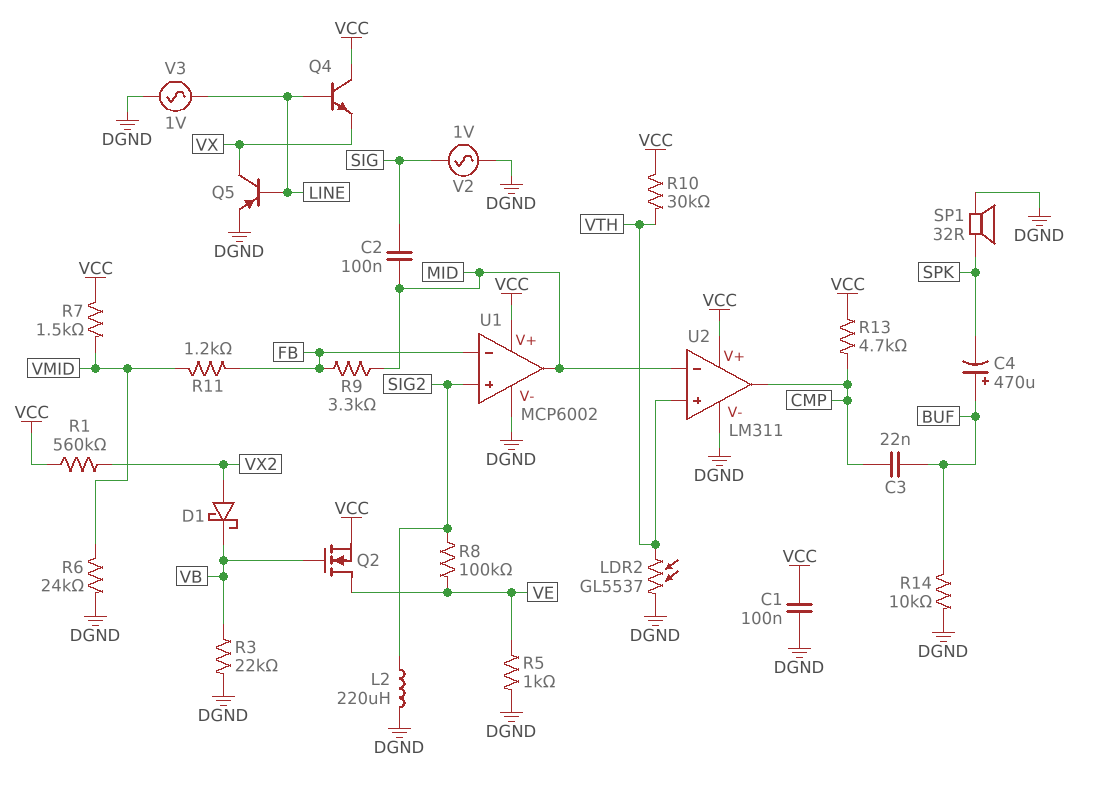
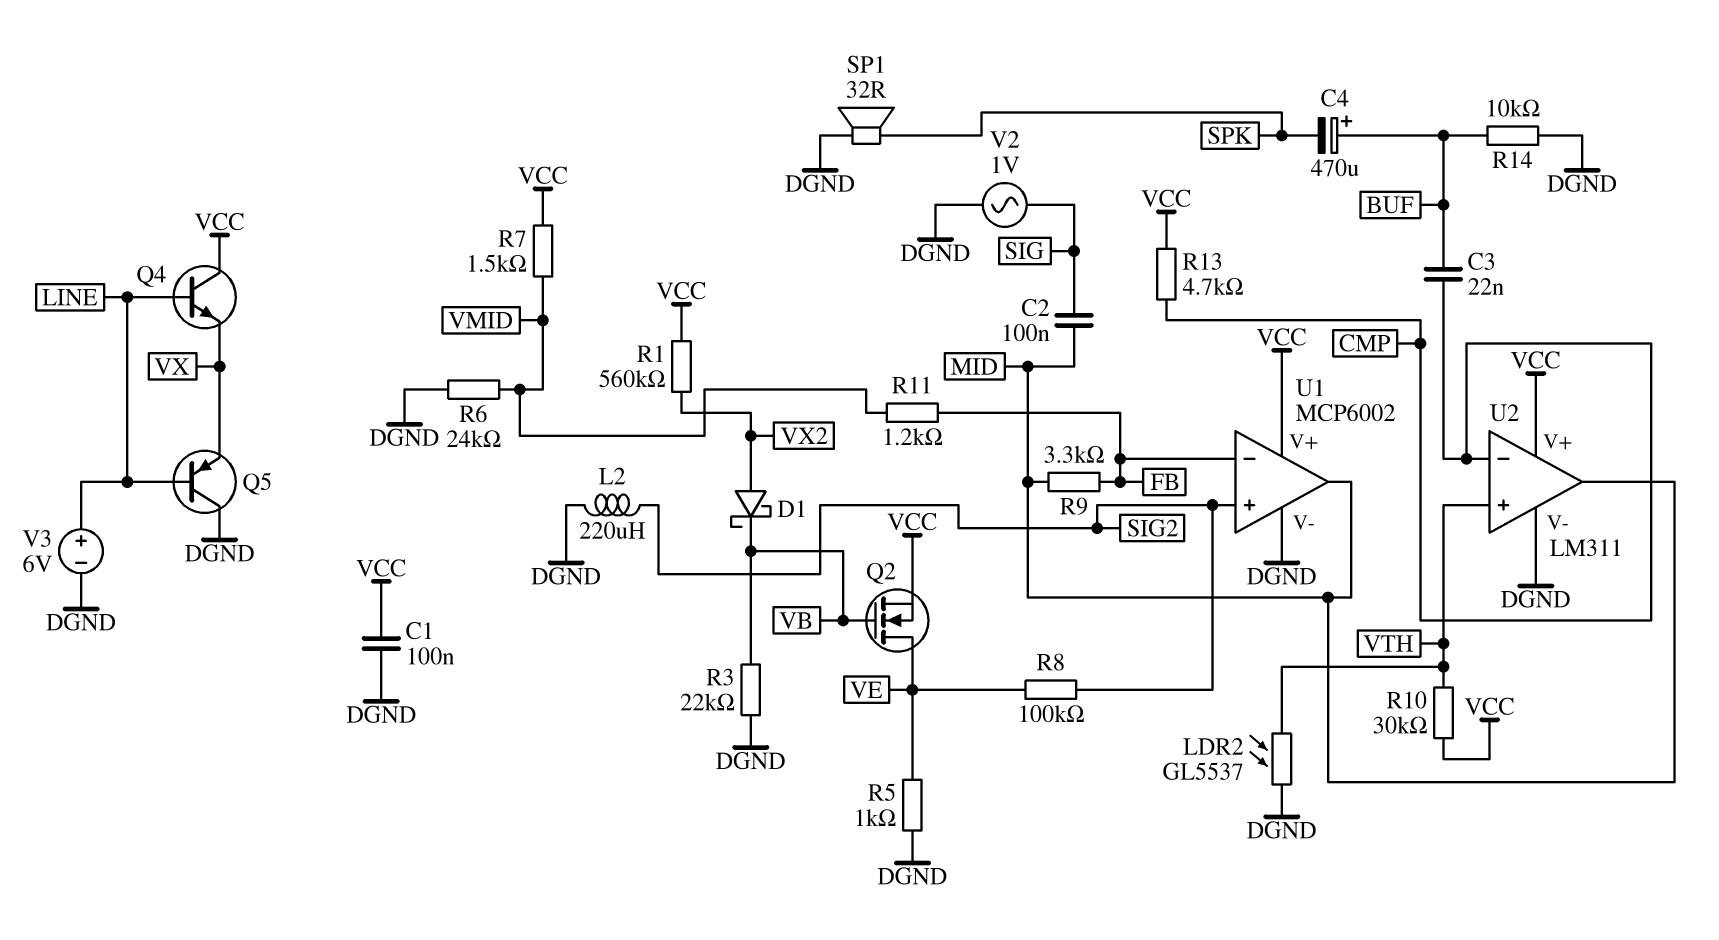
Q5: PNP (B LINE, C VX, E DGND) -> PNP (B LINE, C DGND, E VX)
U2 pin in-: MID -> CMP
U2 pin out: CMP -> MID
V3: AC 1V (DGND, LINE) -> 6V (plus LINE, minus DGND)

